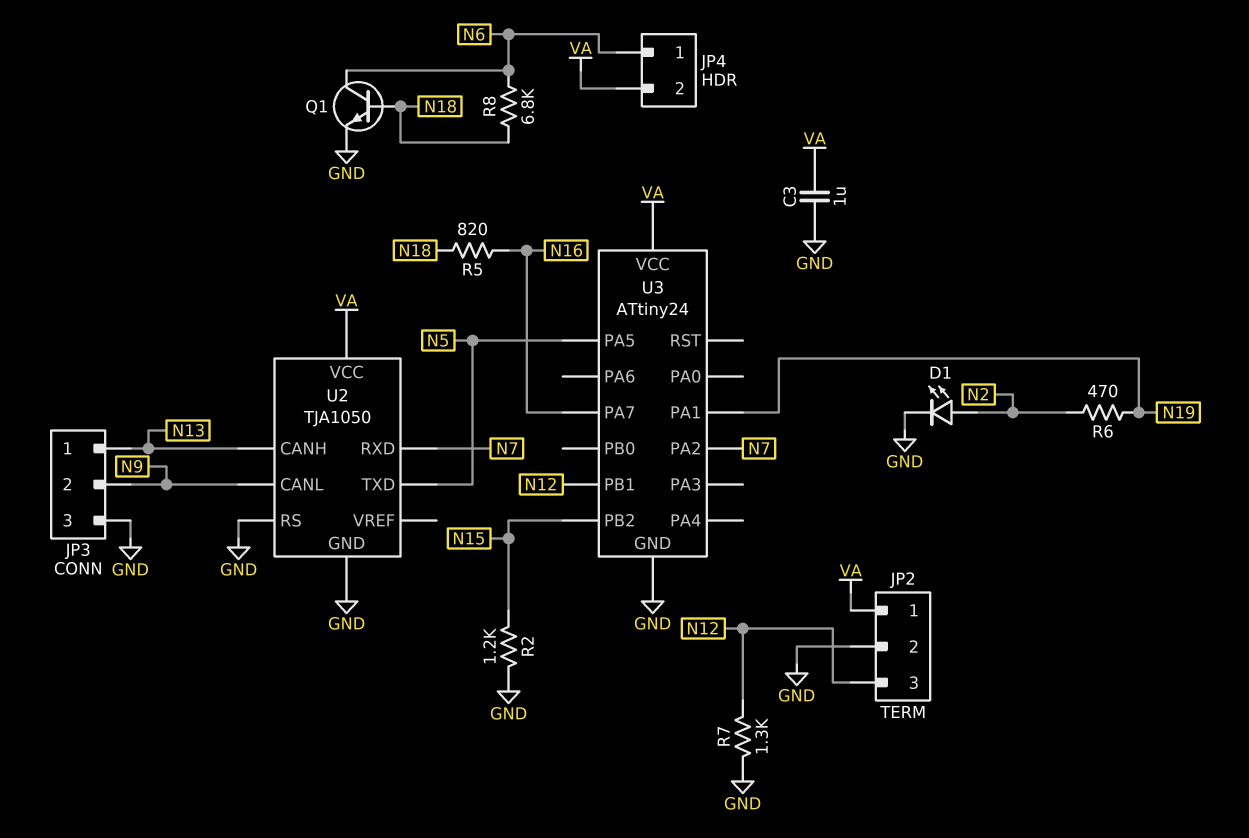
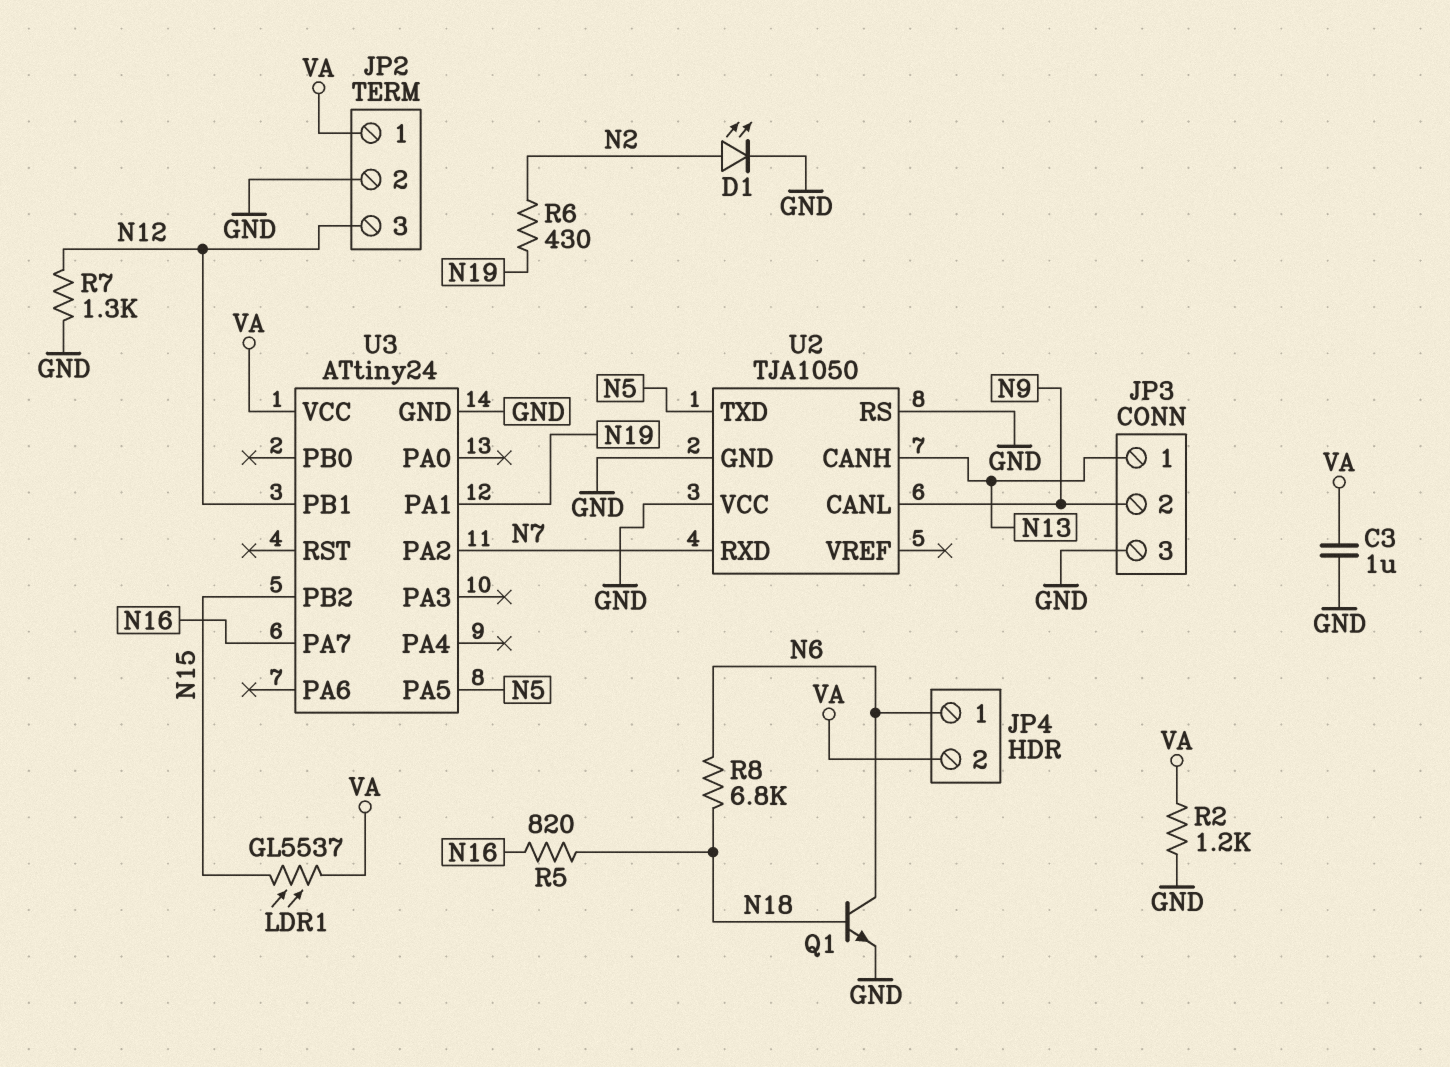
LDR1: none -> GL5537 (N15, VA)
R2: 1.2k (GND, N15) -> 1.2k (GND, VA)
R6: 470 (N2, N19) -> 430 (N2, N19)
U2 pin VCC: VA -> GND

